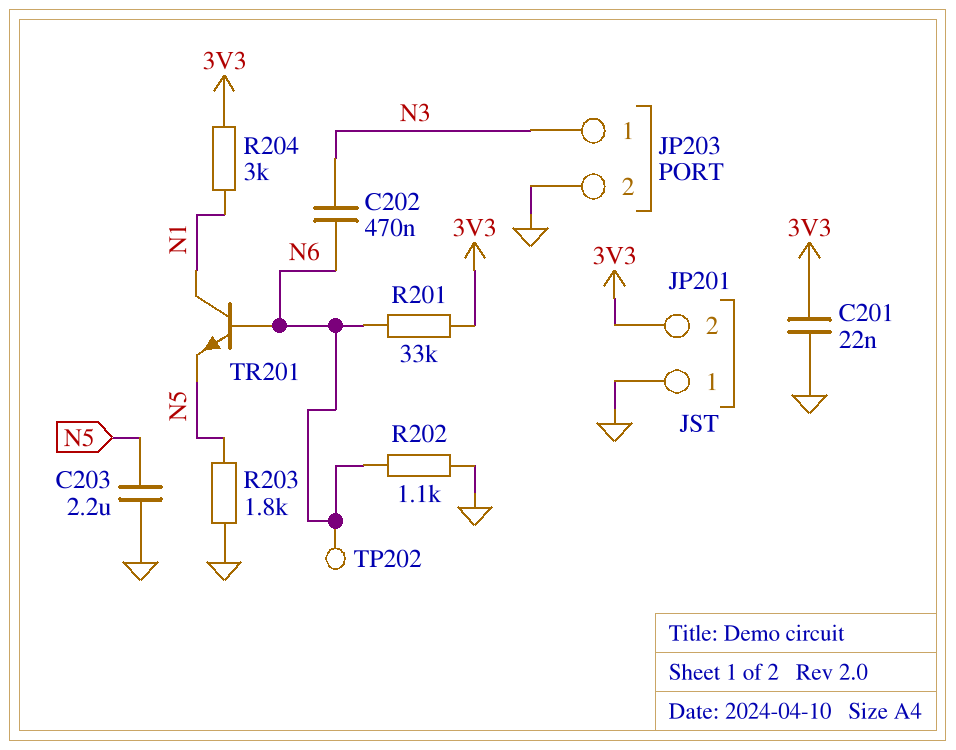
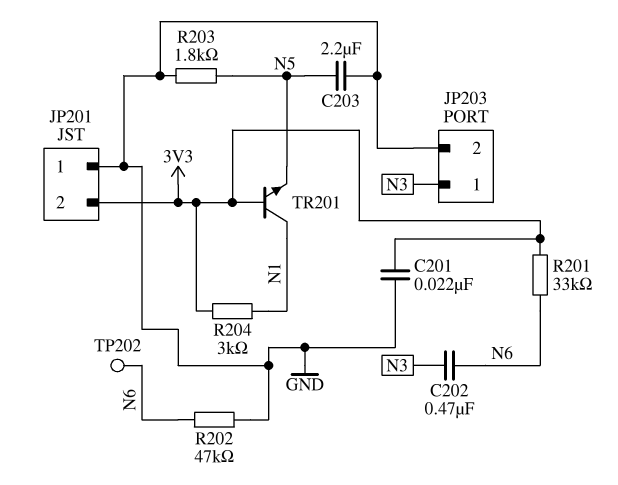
R202: 1.1k (GND, N6) -> 47k (GND, N6)
TR201: NPN (B N6, C N1, E N5) -> NPN (B 3V3, C N1, E N5)

